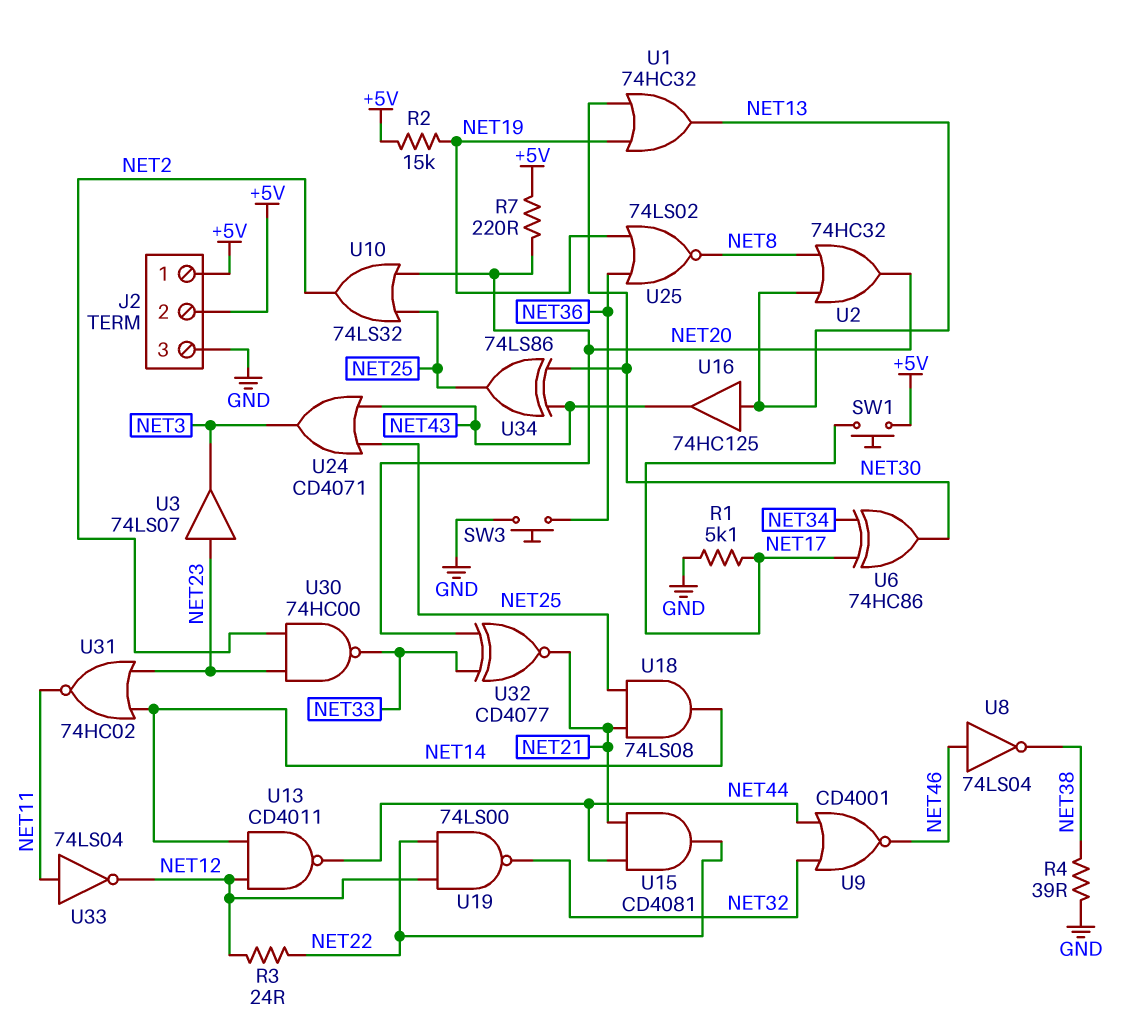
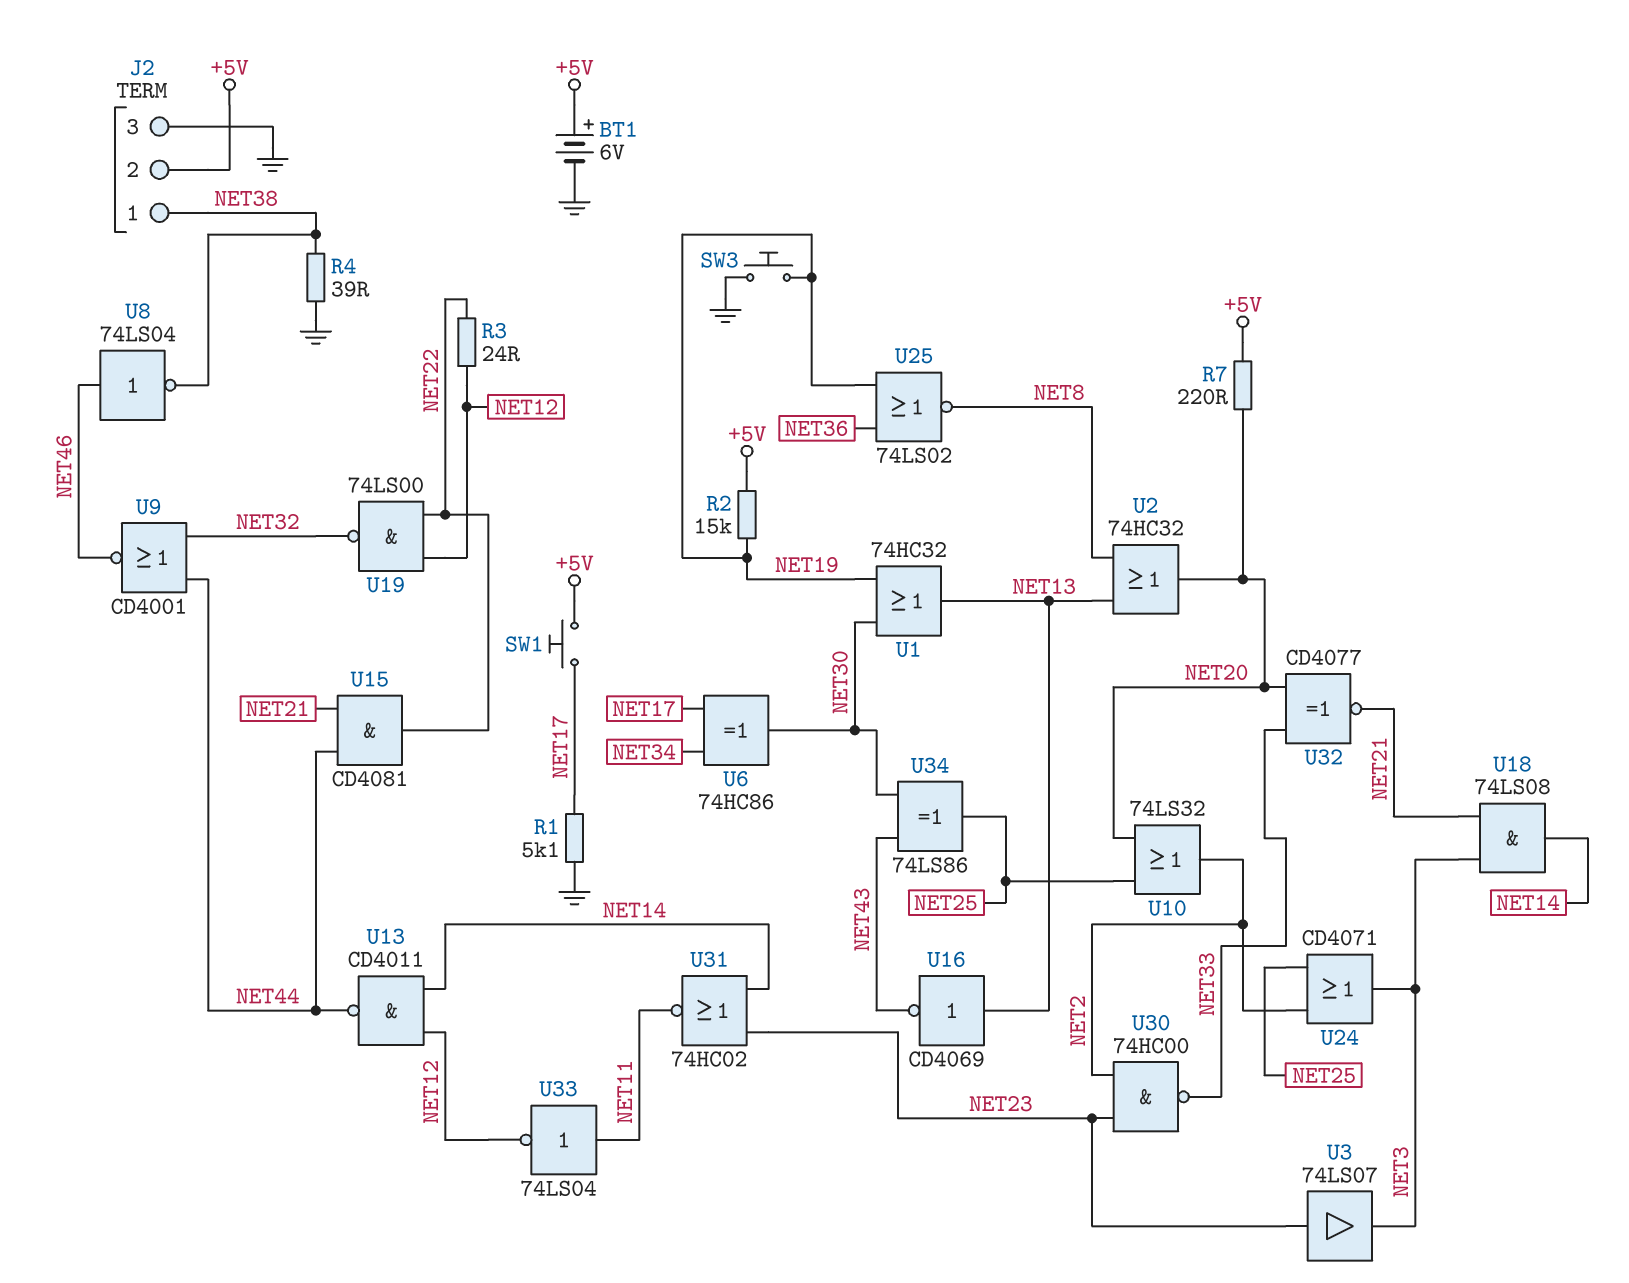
BT1: none -> 6V (plus +5V, minus GND)
J2 pin 1: +5V -> NET38
SW3: button (GND, NET36) -> button (GND, NET19)
U16: buffer 74HC125 (in NET13, out NET43) -> NOT CD4069 (in NET13, out NET43)
U18: AND 74LS08 (in NET21, in NET25, out NET14) -> AND 74LS08 (in NET3, in NET21, out NET14)
U24: OR CD4071 (in NET25, in NET43, out NET3) -> OR CD4071 (in NET2, in NET25, out NET3)

